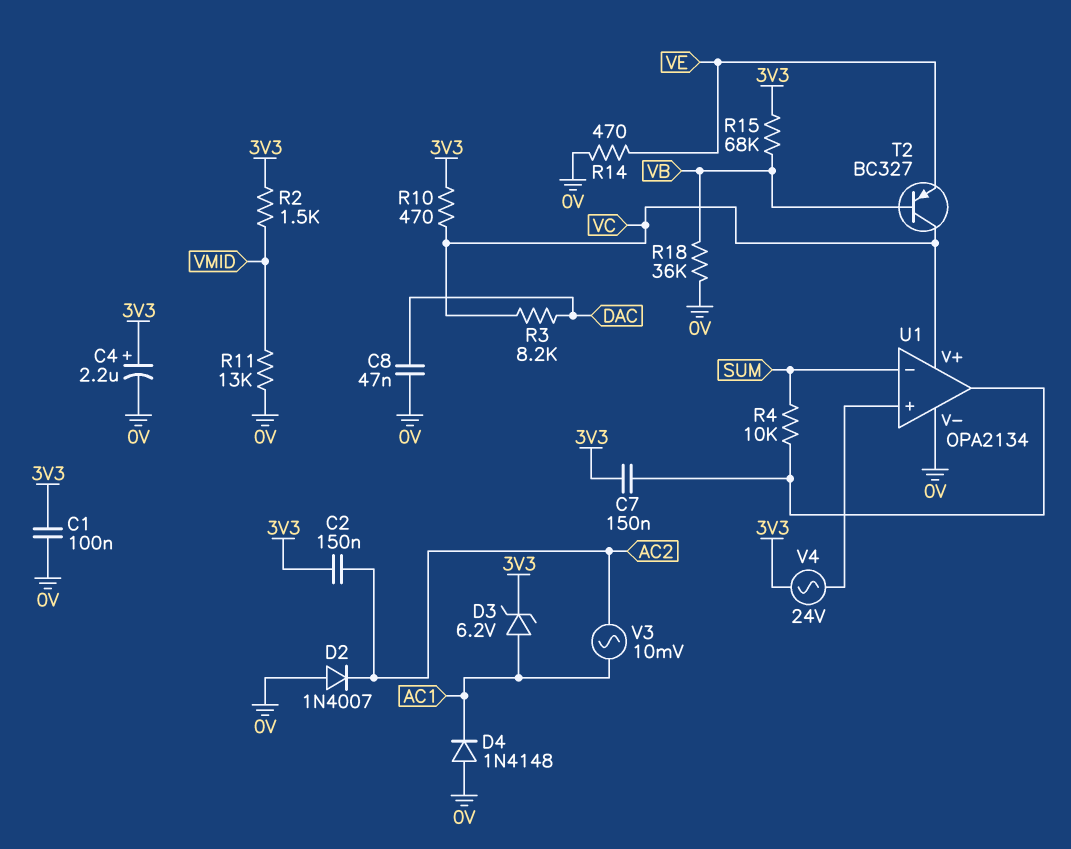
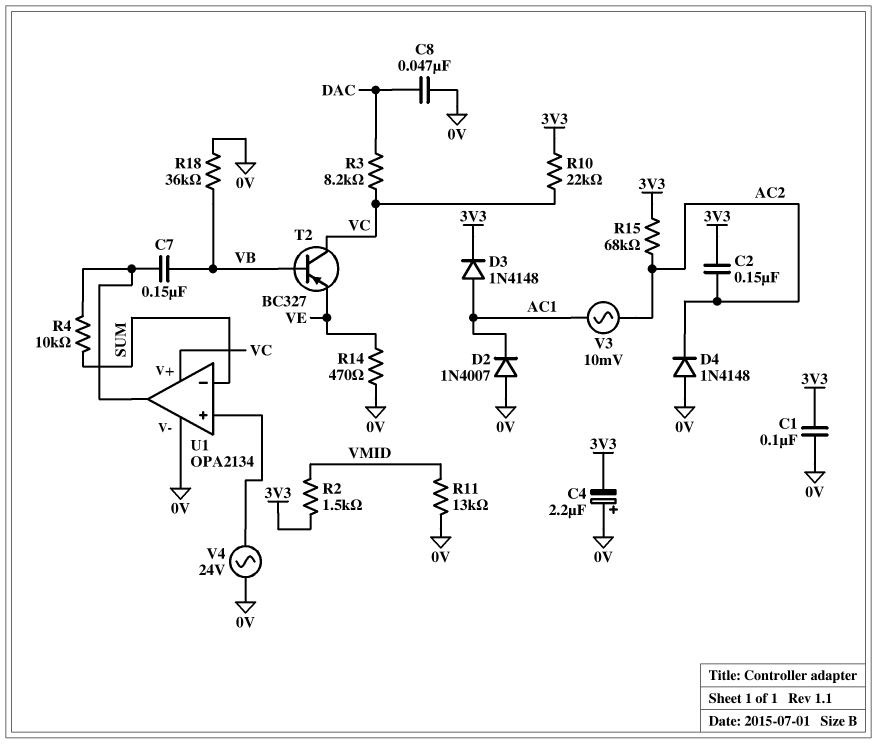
C4: 2.2uF (plus 3V3, minus 0V) -> 2.2uF (plus 0V, minus 3V3)
C7: 150nF (3V3, U1/out) -> 150nF (U1/out, VB)
D2: diode 1N4007 (A 0V, K AC2) -> diode 1N4007 (A 0V, K AC1)
D3: zener 6.2V (A AC1, K 3V3) -> diode 1N4148 (A AC1, K 3V3)
D4: diode 1N4148 (A 0V, K AC1) -> diode 1N4148 (A 0V, K AC2)
R10: 470 (3V3, VC) -> 22k (3V3, VC)
R15: 68k (3V3, VB) -> 68k (3V3, AC2)
V4: AC 24V (3V3, U1/in+) -> AC 24V (0V, U1/in+)

